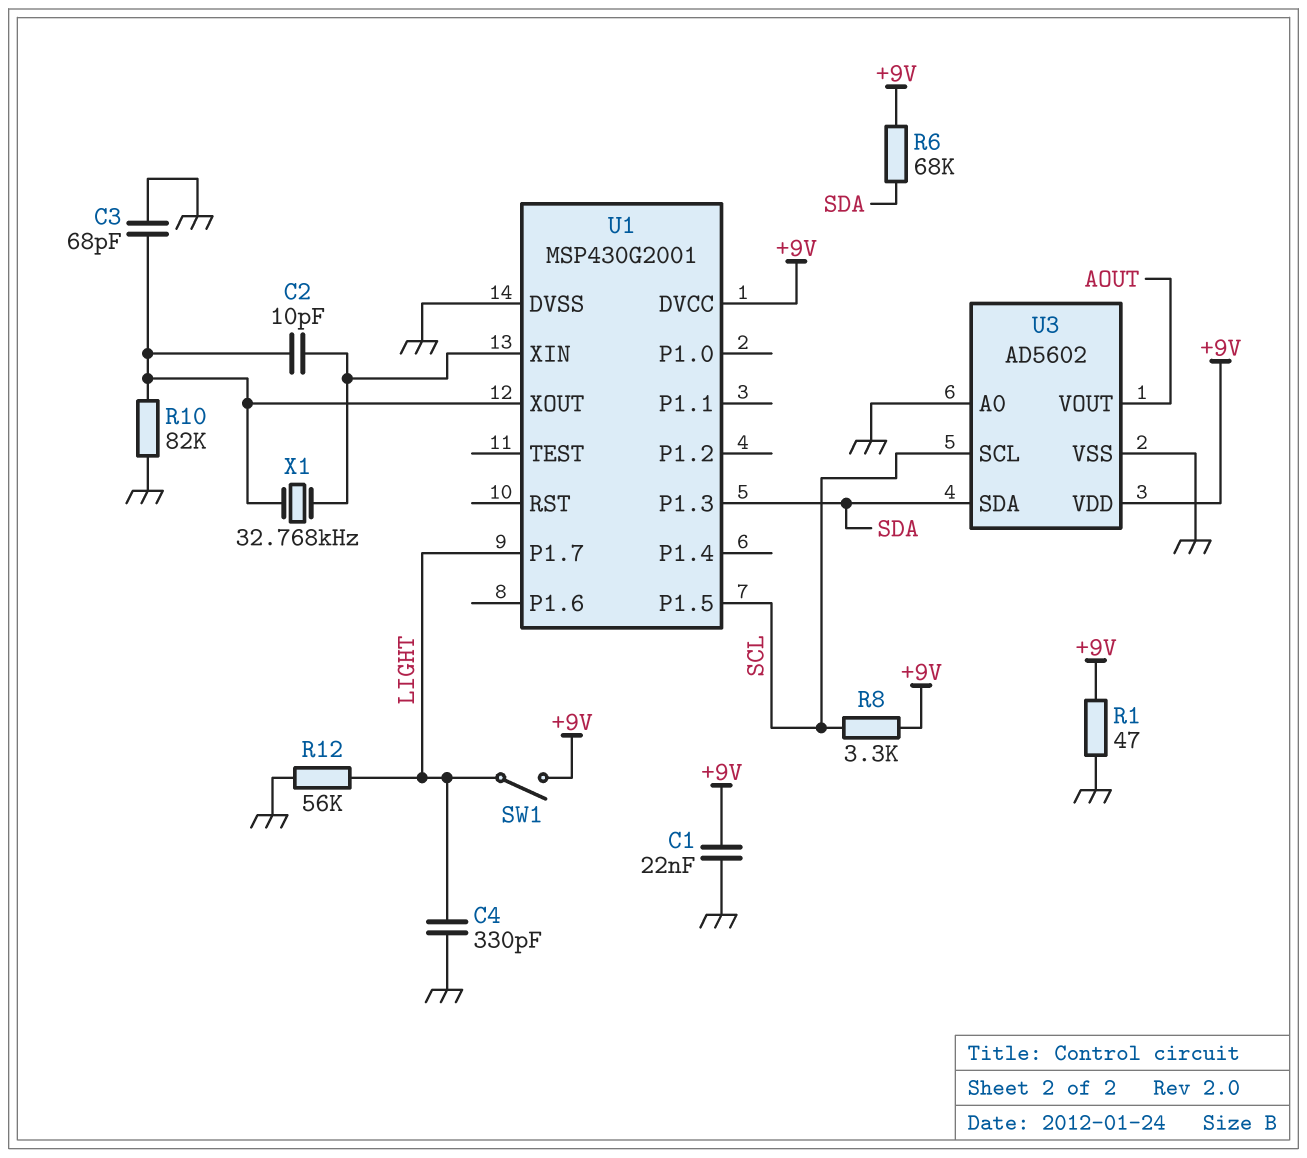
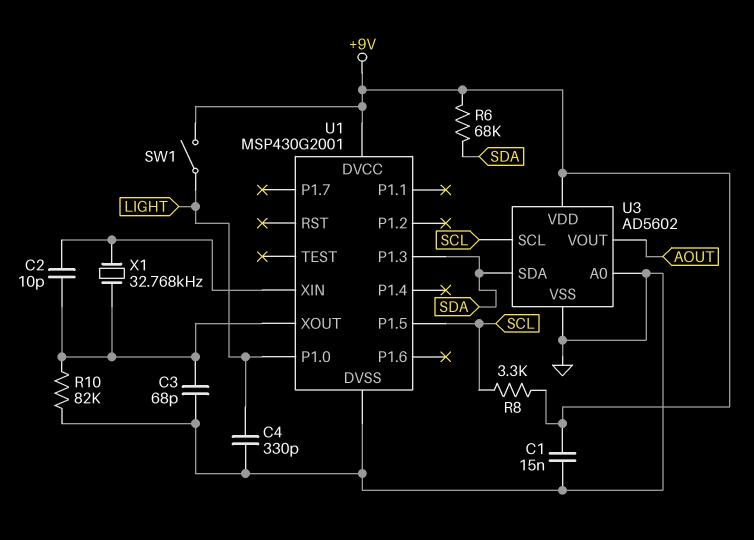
C1: 22nF (+9V, GND) -> 15nF (+9V, GND)
R1: 47 (+9V, GND) -> none
R12: 56k (GND, LIGHT) -> none
U1 pin P1.0: none -> LIGHT
U1 pin P1.7: LIGHT -> none

